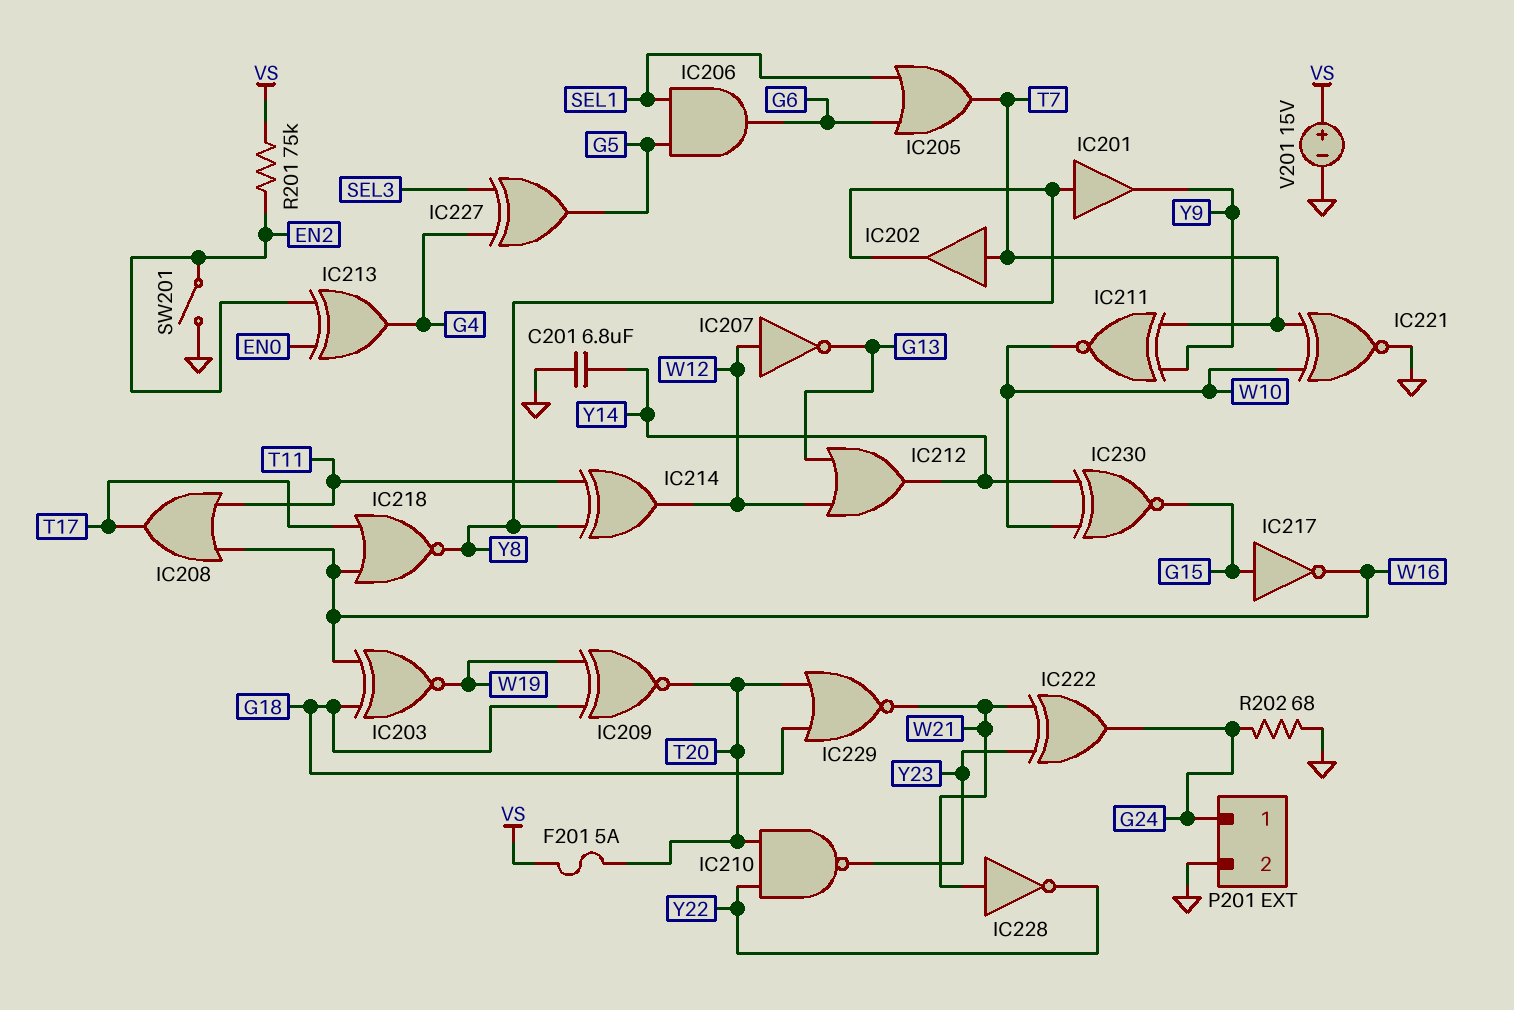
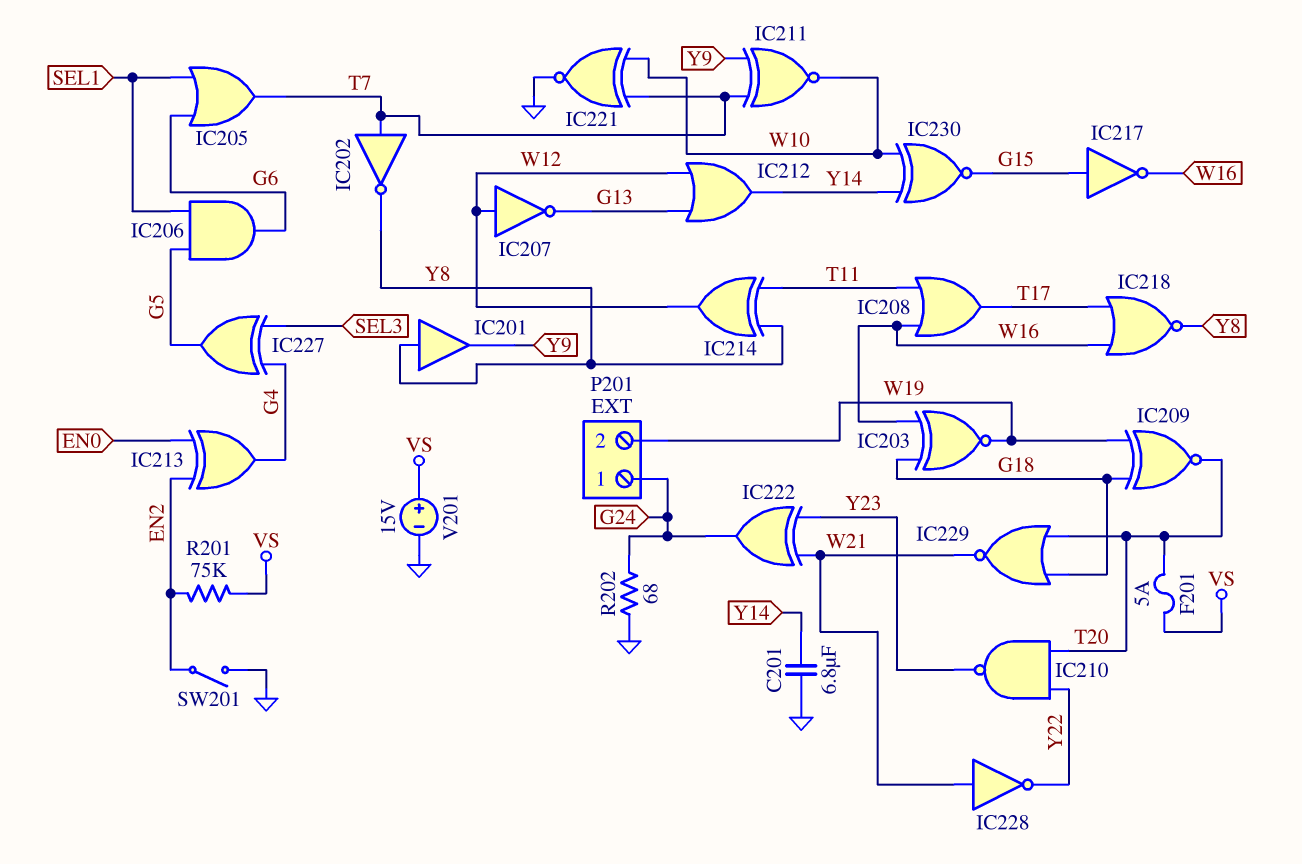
IC202: buffer (in T7, out Y8) -> NOT (in T7, out Y8)
P201 pin 2: GND -> W19

